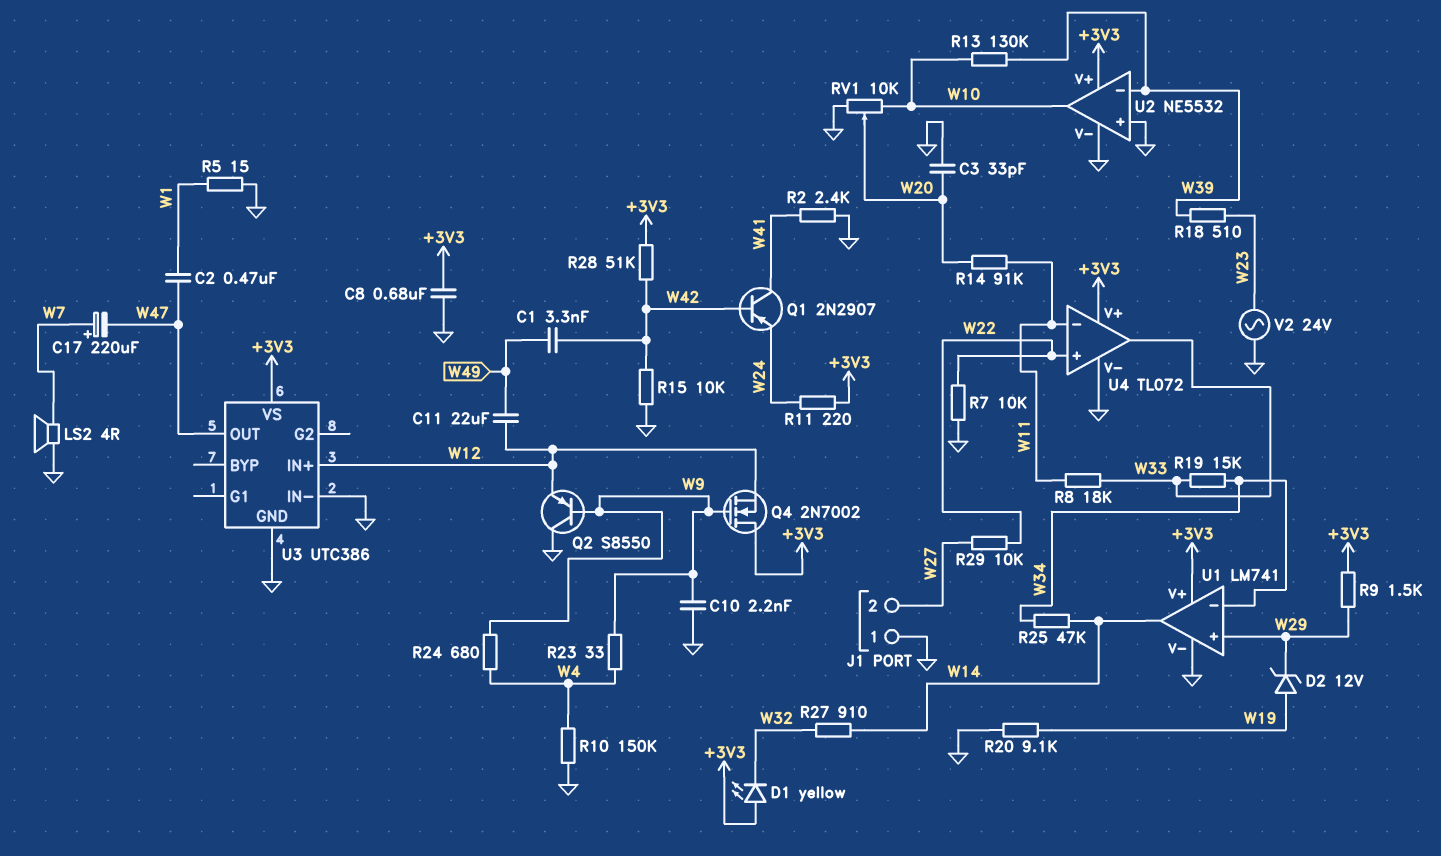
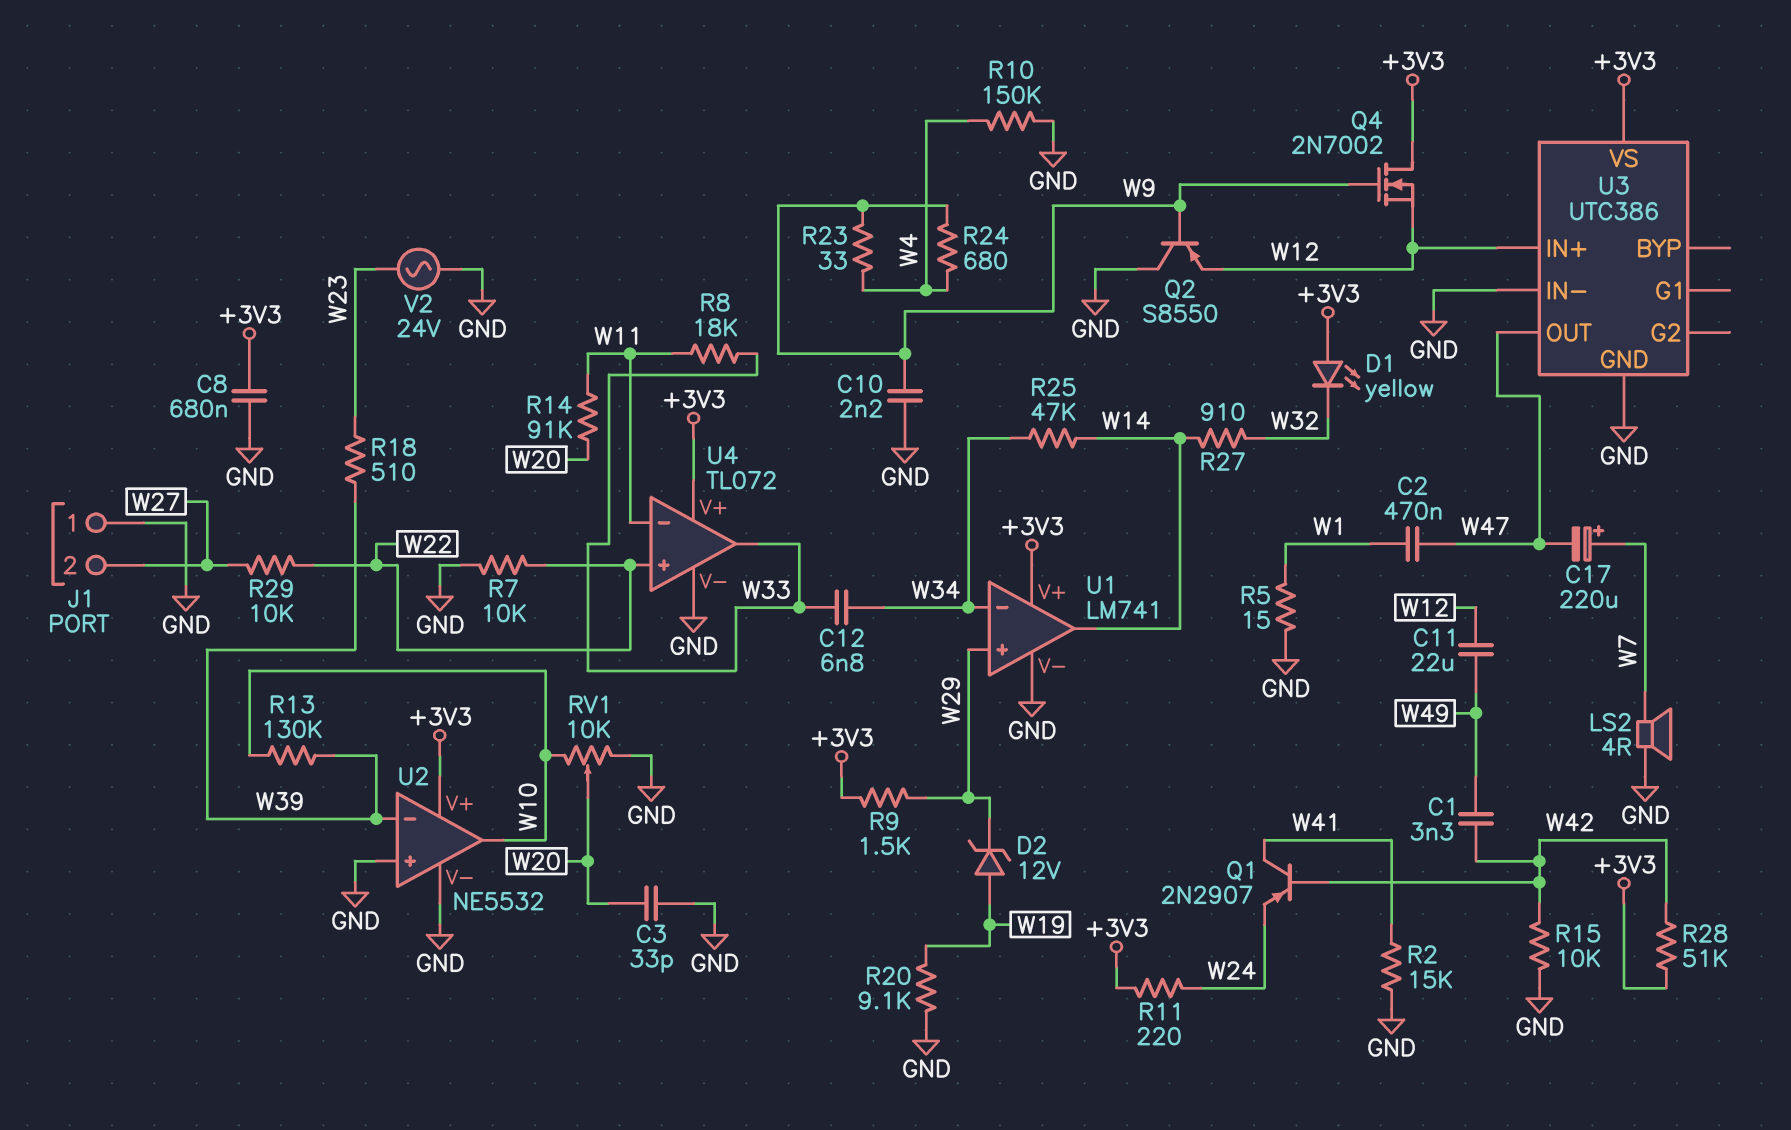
C12: none -> 6.8nF (W33, W34)
R2: 2.4k (GND, W41) -> 15k (GND, W41)
R19: 15k (W33, W34) -> none

